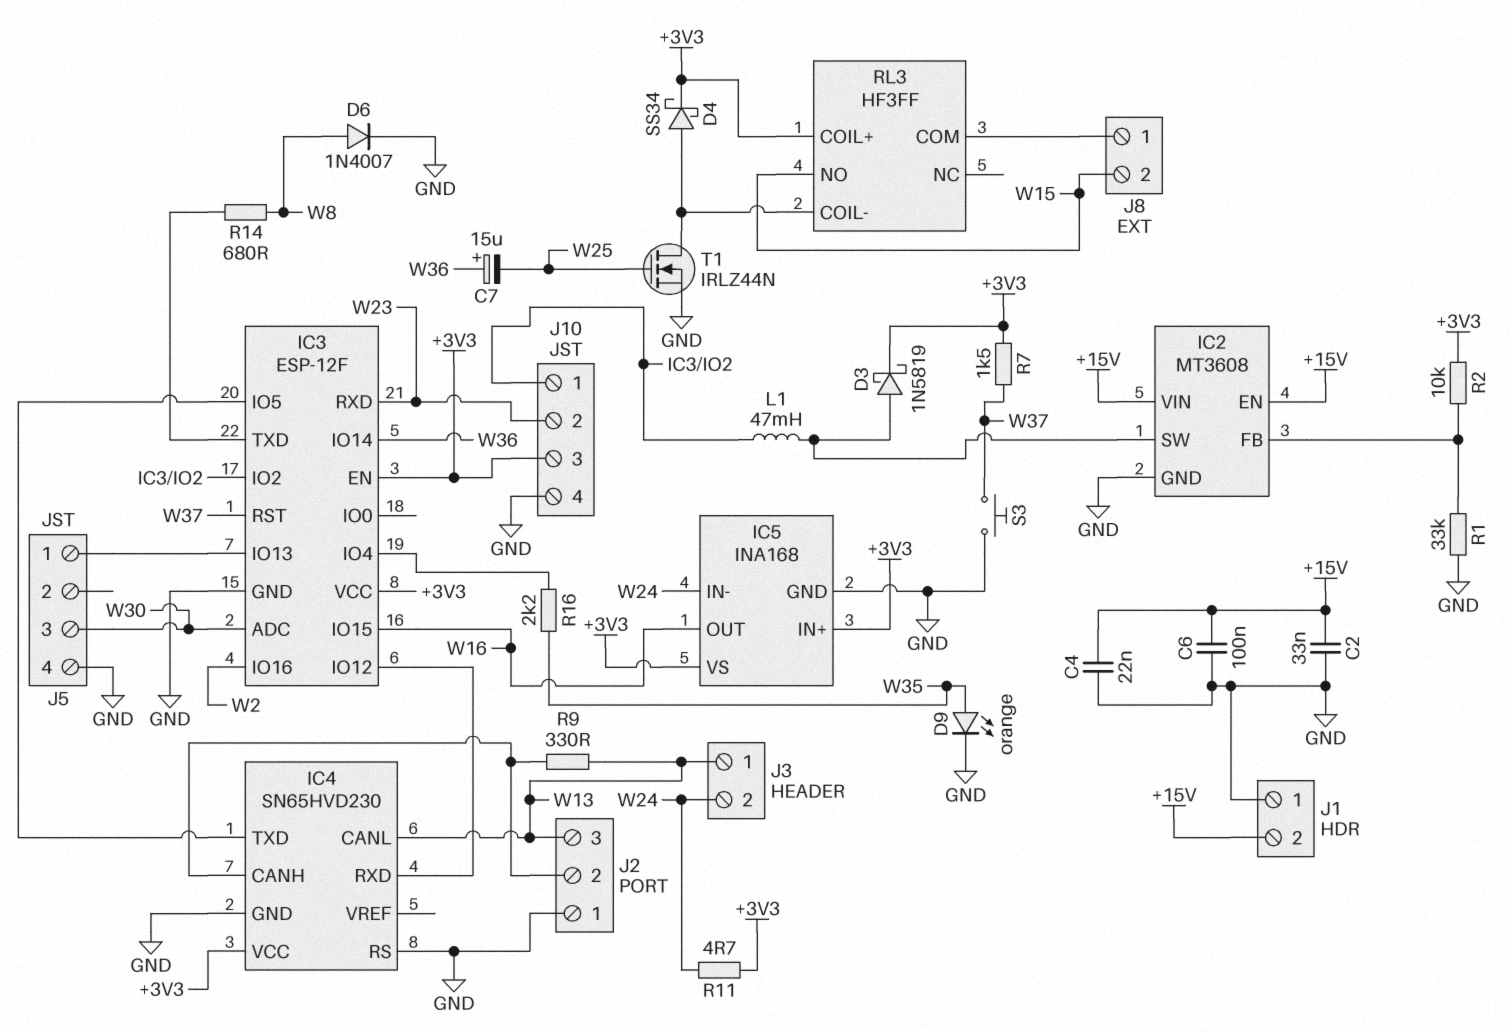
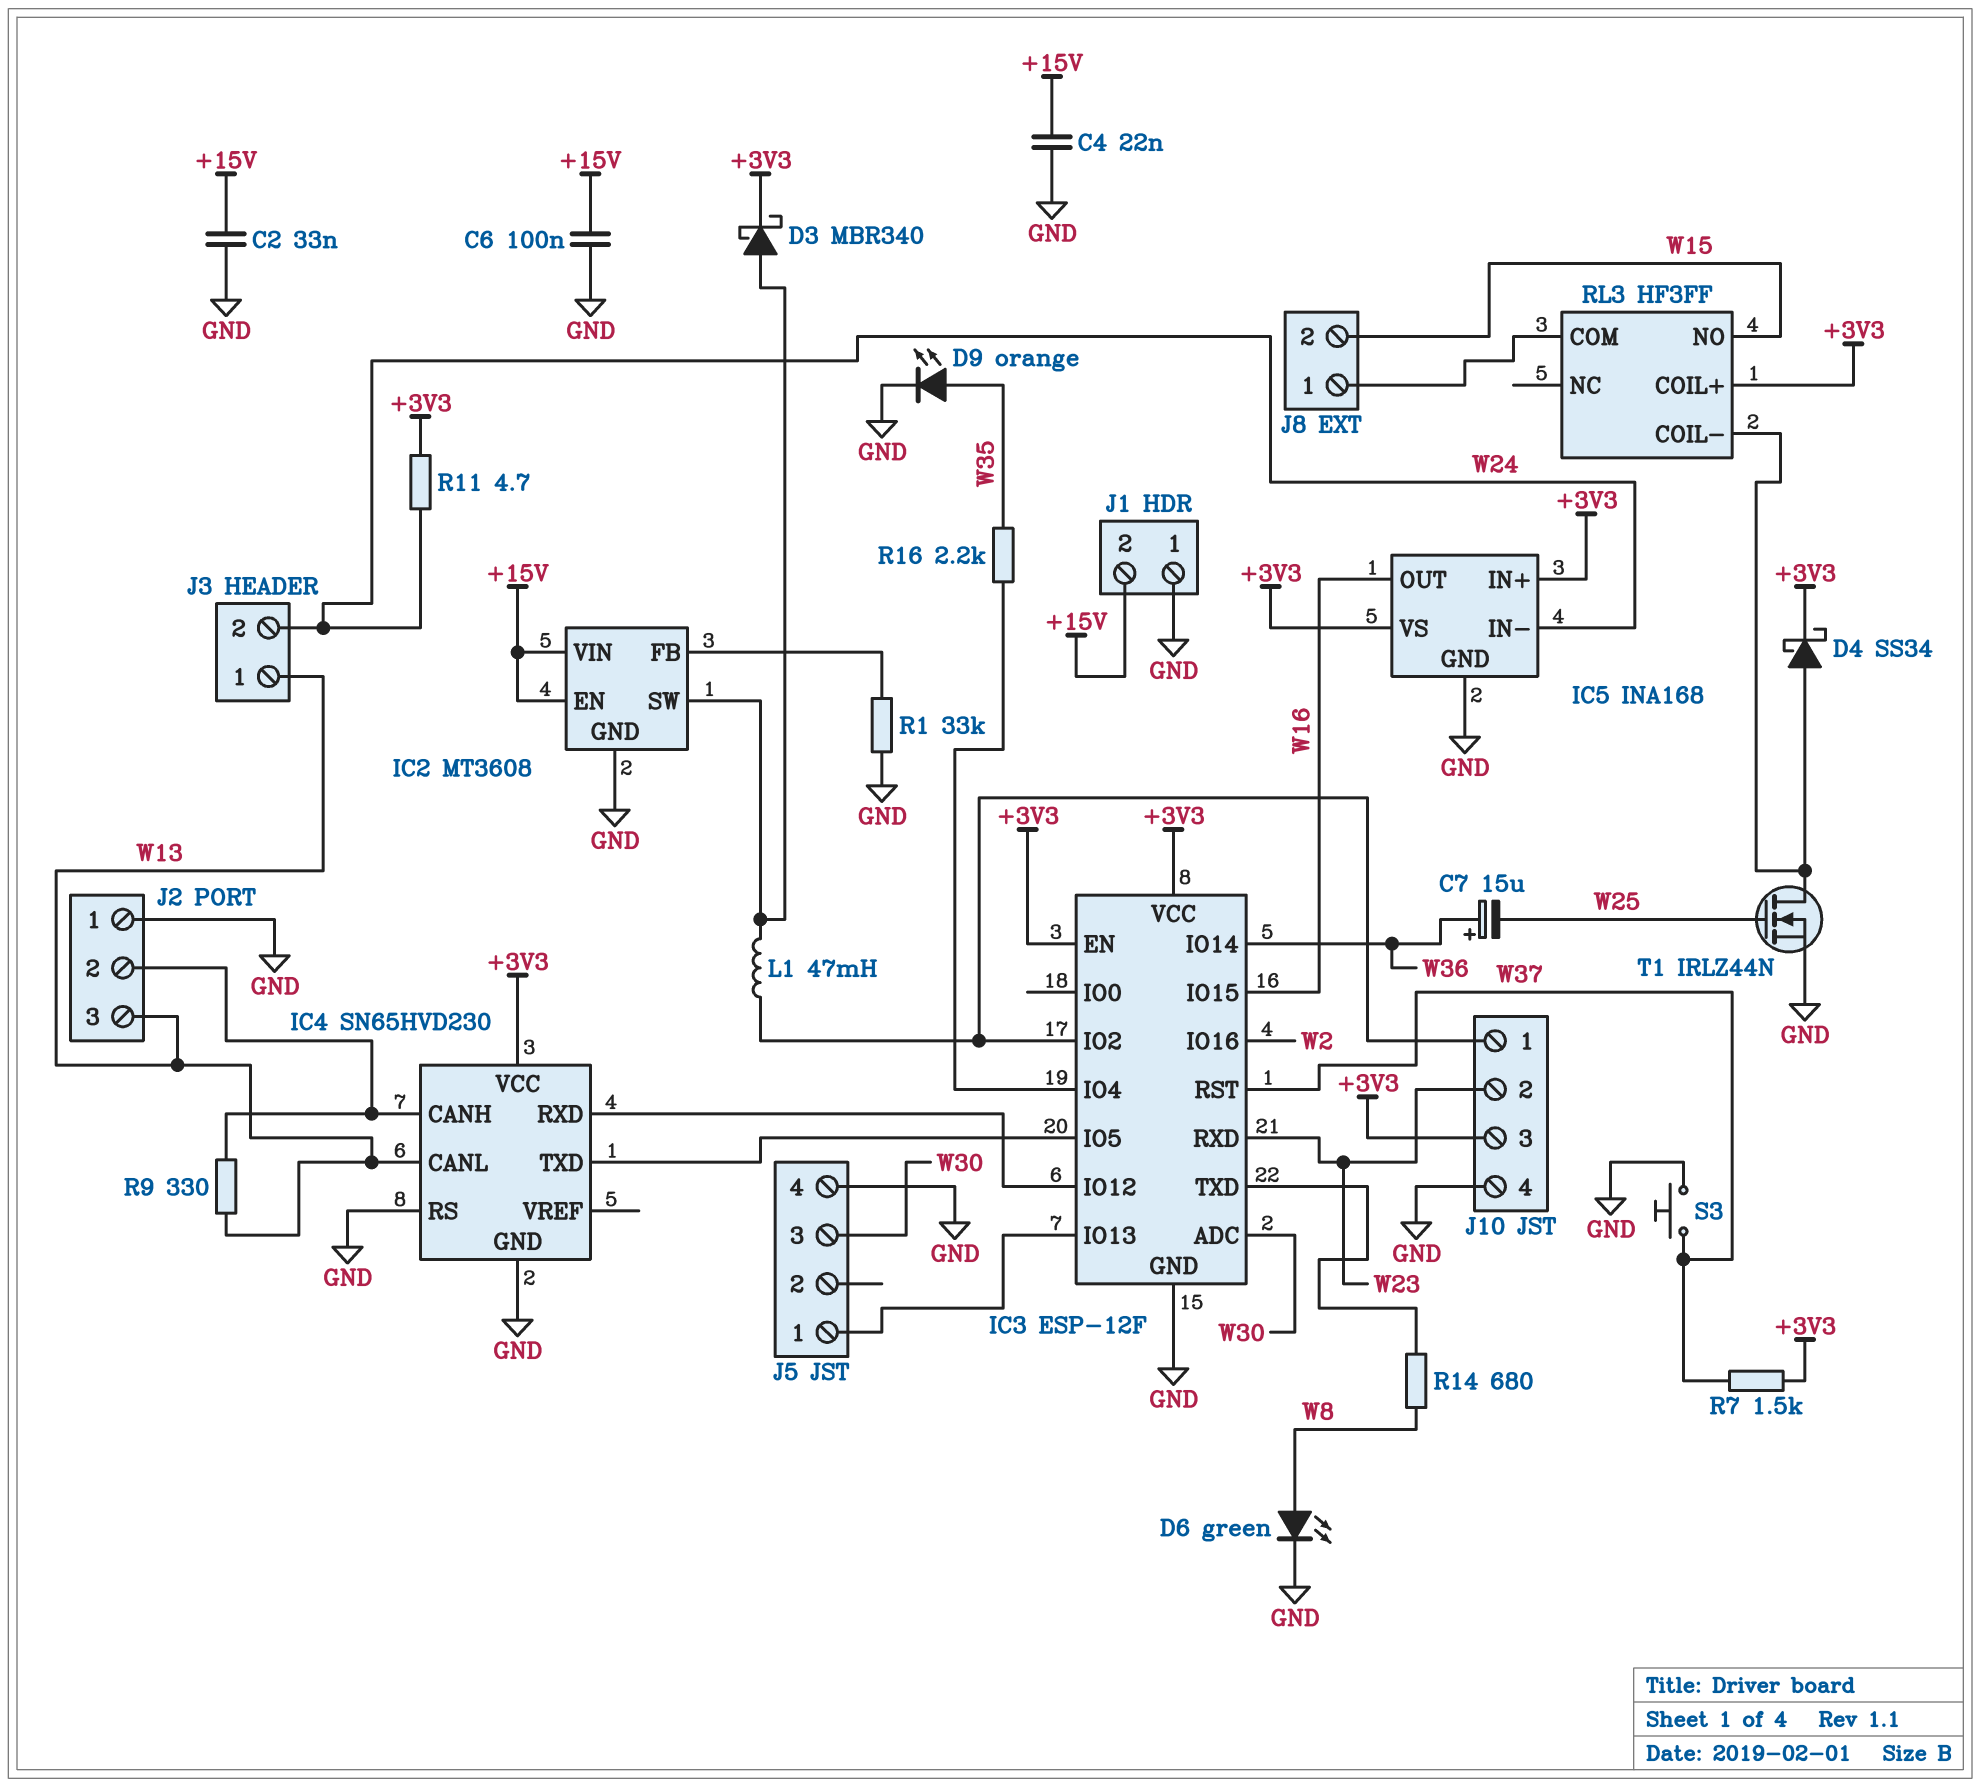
D3: schottky 1N5819 (A IC2/SW, K +3V3) -> schottky MBR340 (A IC2/SW, K +3V3)
D6: diode 1N4007 (A W8, K GND) -> LED green (A W8, K GND)
R2: 10k (+3V3, IC2/FB) -> none

